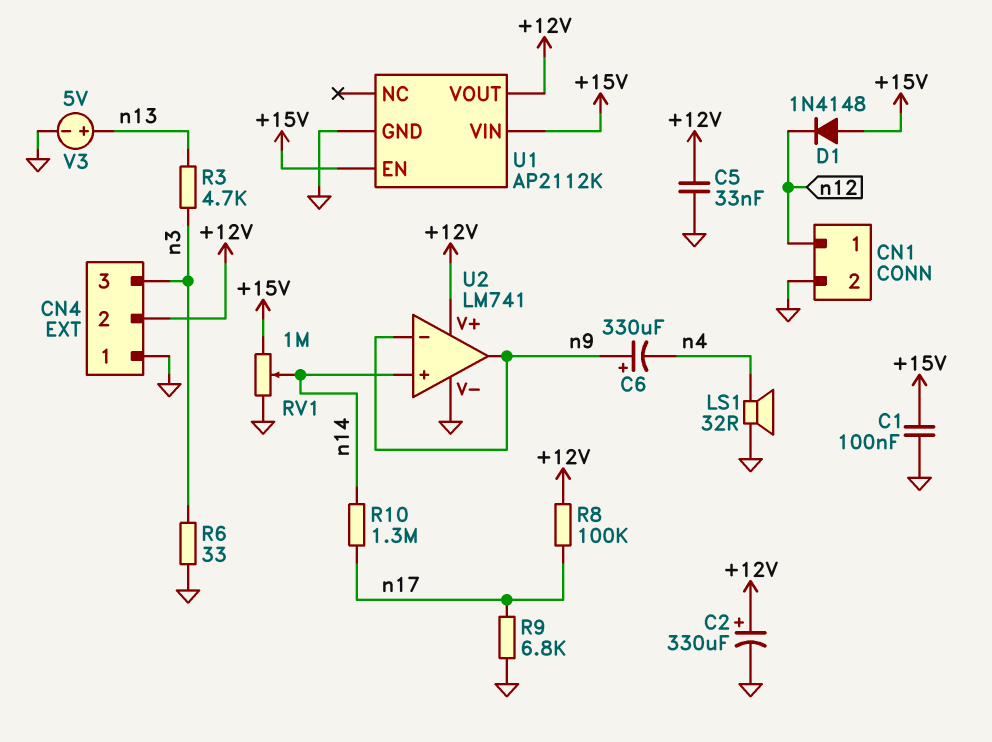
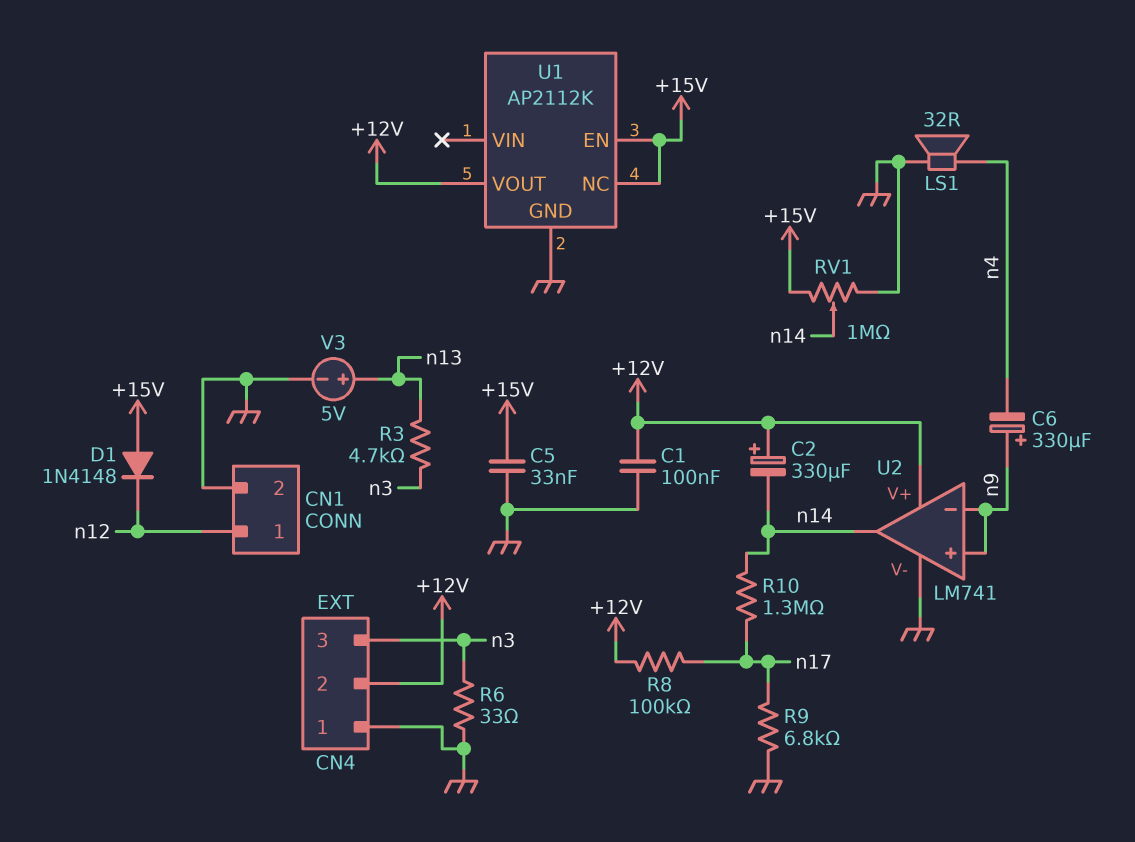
C1: 100nF (+15V, GND) -> 100nF (+12V, GND)
C2: 330uF (plus +12V, minus GND) -> 330uF (plus +12V, minus n14)
C5: 33nF (+12V, GND) -> 33nF (+15V, GND)
U1 pin NC: none -> +15V
U1 pin VIN: +15V -> none
U2 pin in+: n14 -> n9
U2 pin out: n9 -> n14

